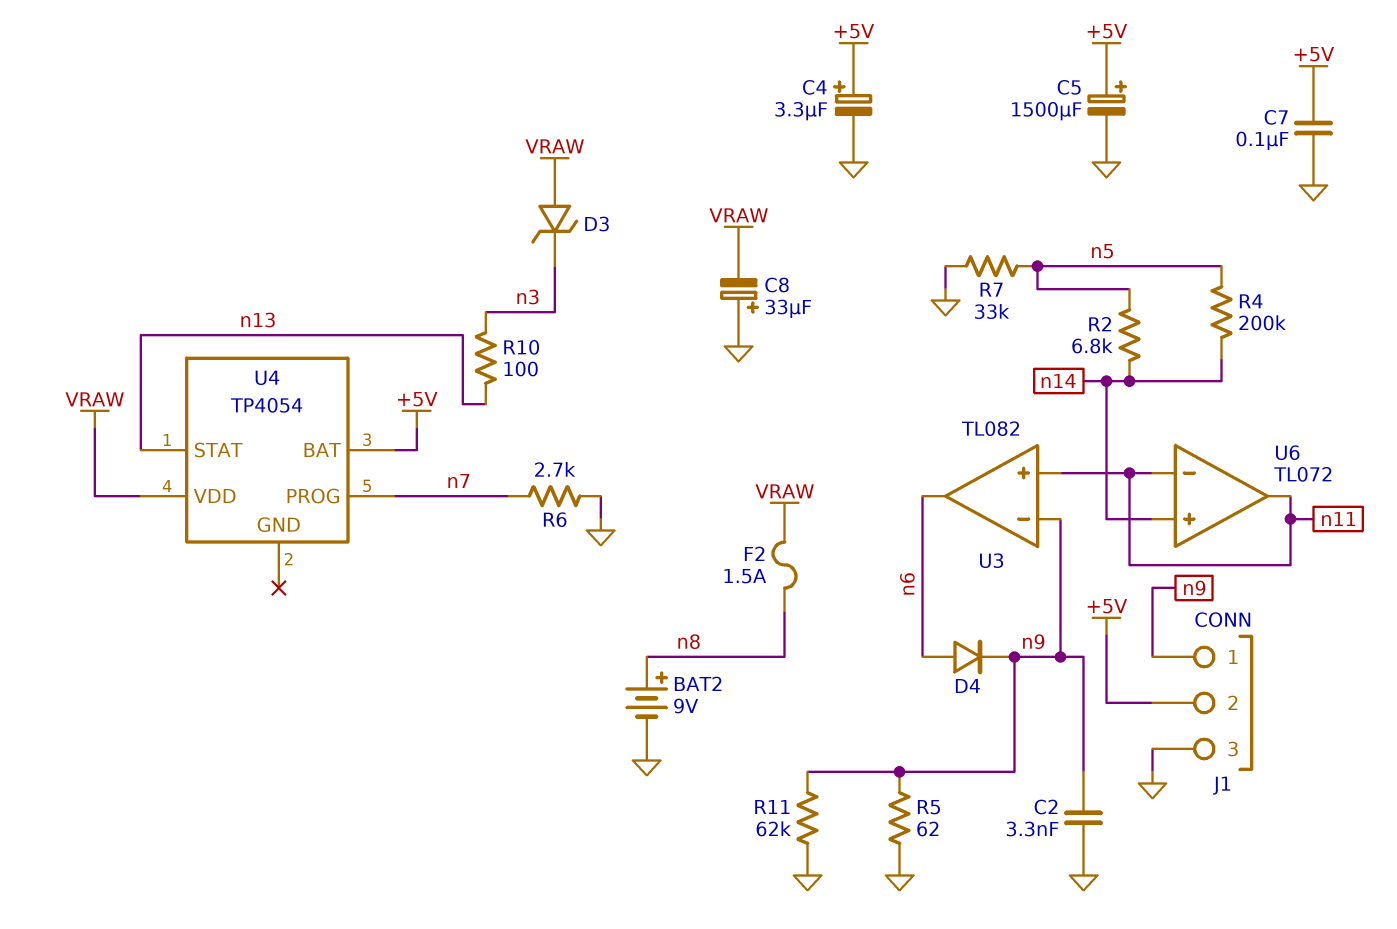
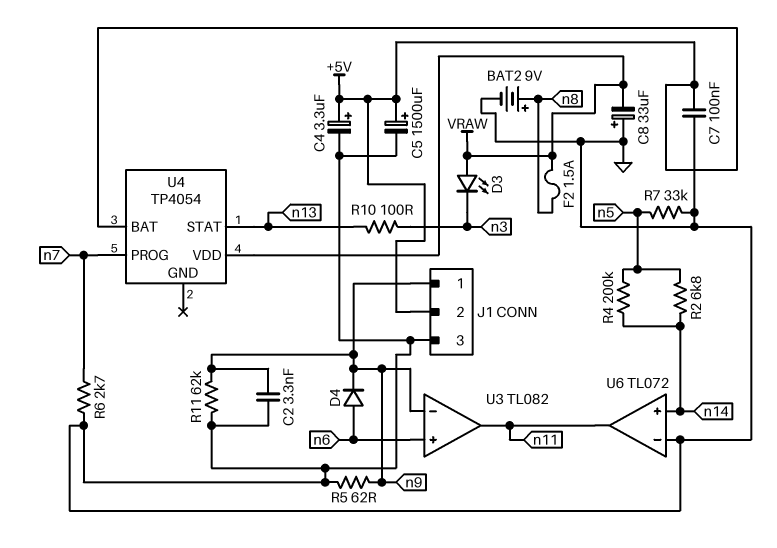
D3: zener (A VRAW, K n3) -> LED (A VRAW, K n3)
U3 pin in+: n11 -> n6
U3 pin out: n6 -> n11
U6 pin in-: n11 -> GND

